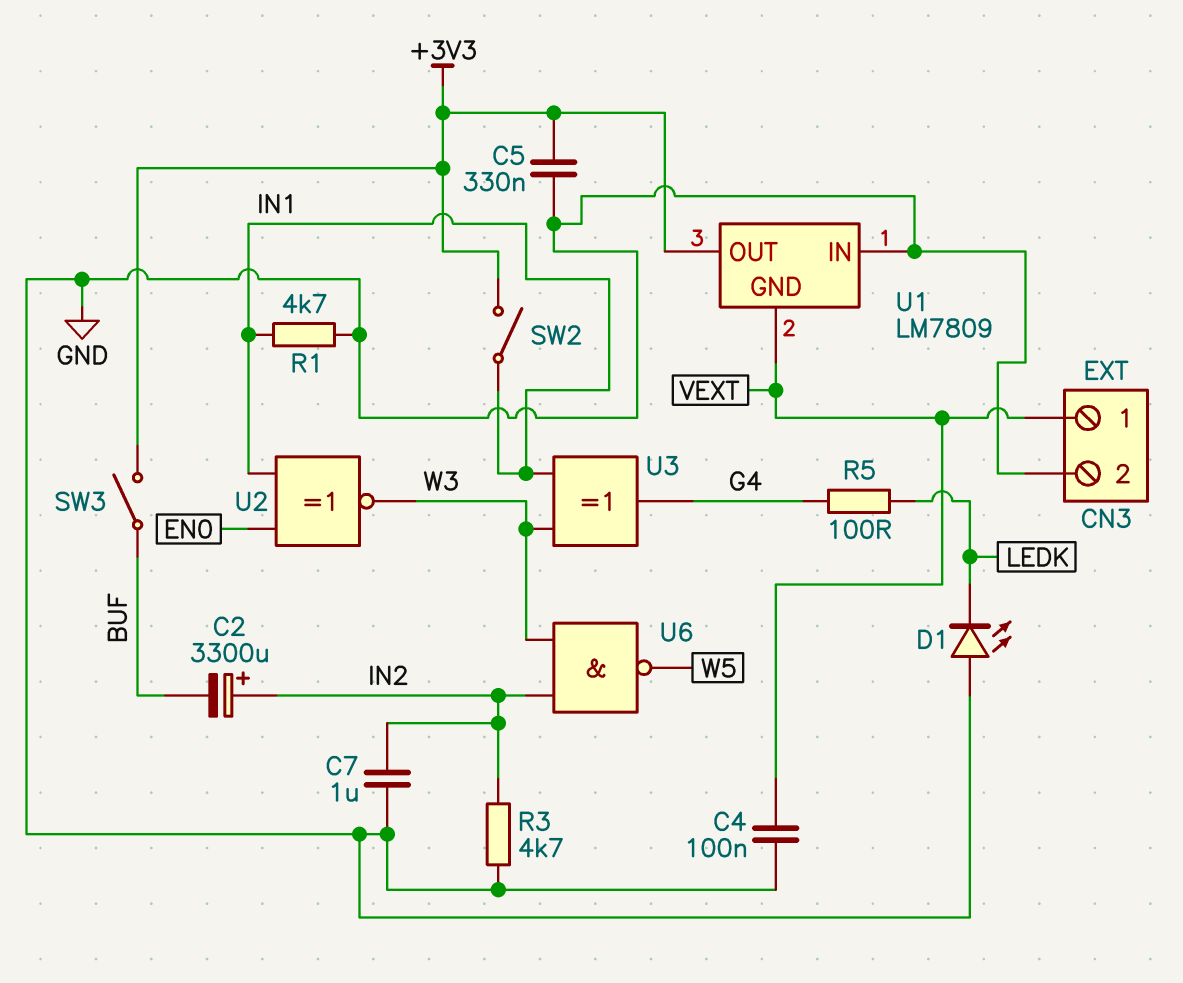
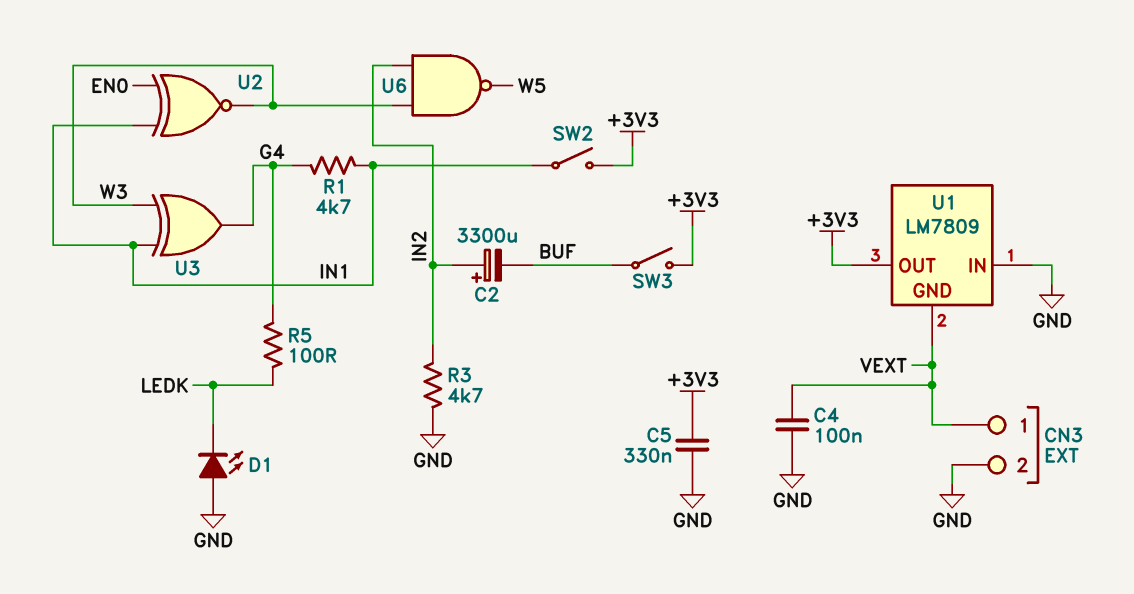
C7: 1uF (GND, IN2) -> none
R1: 4.7k (GND, IN1) -> 4.7k (G4, IN1)

